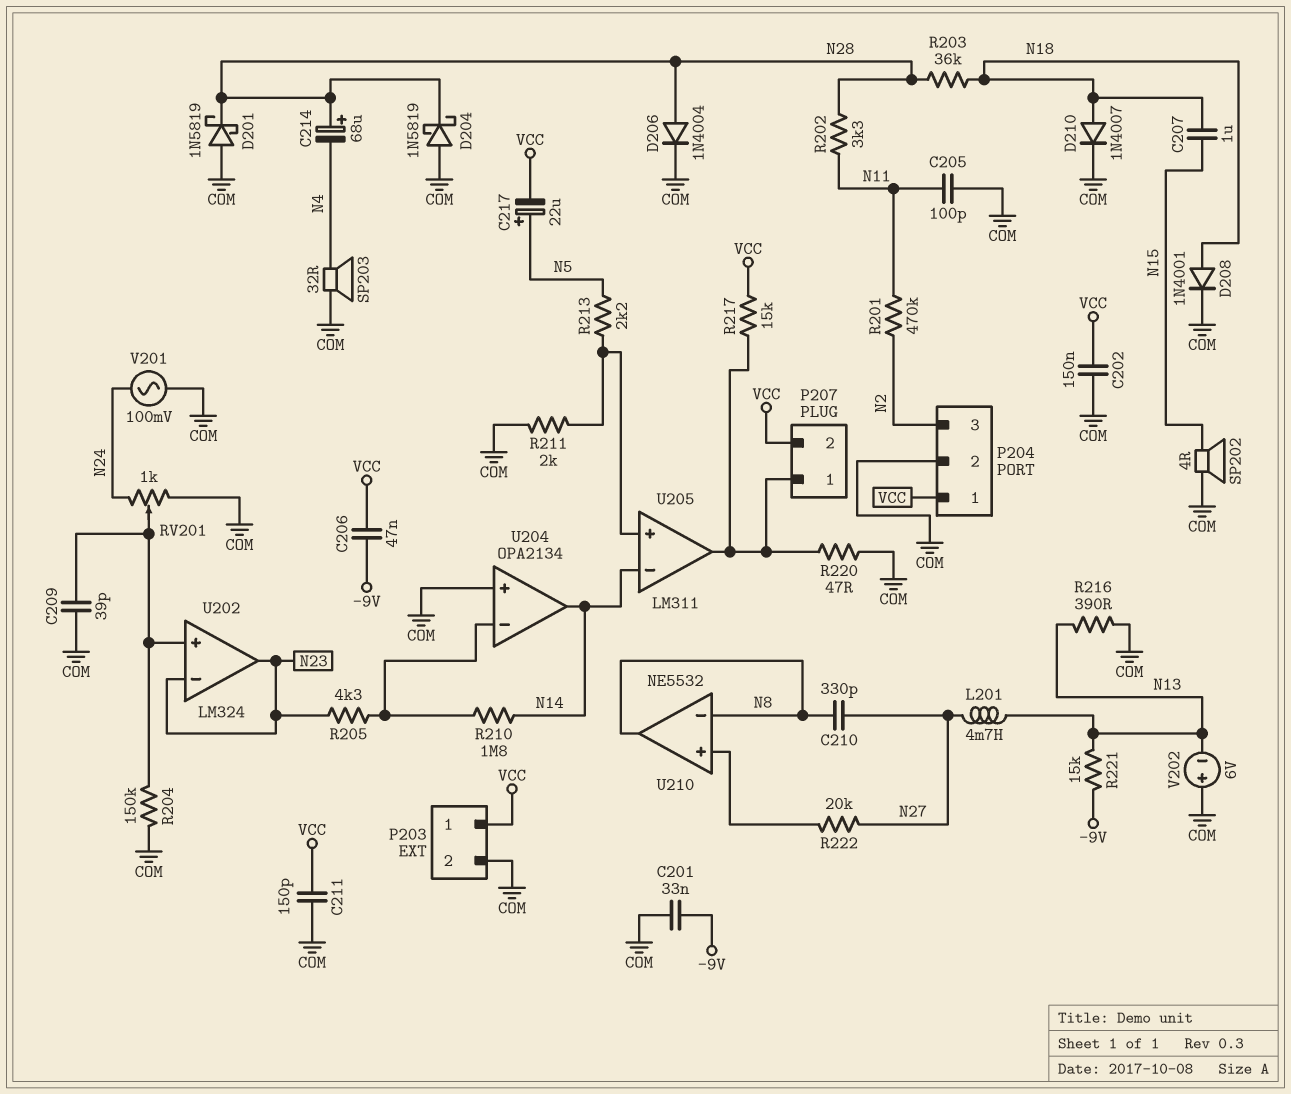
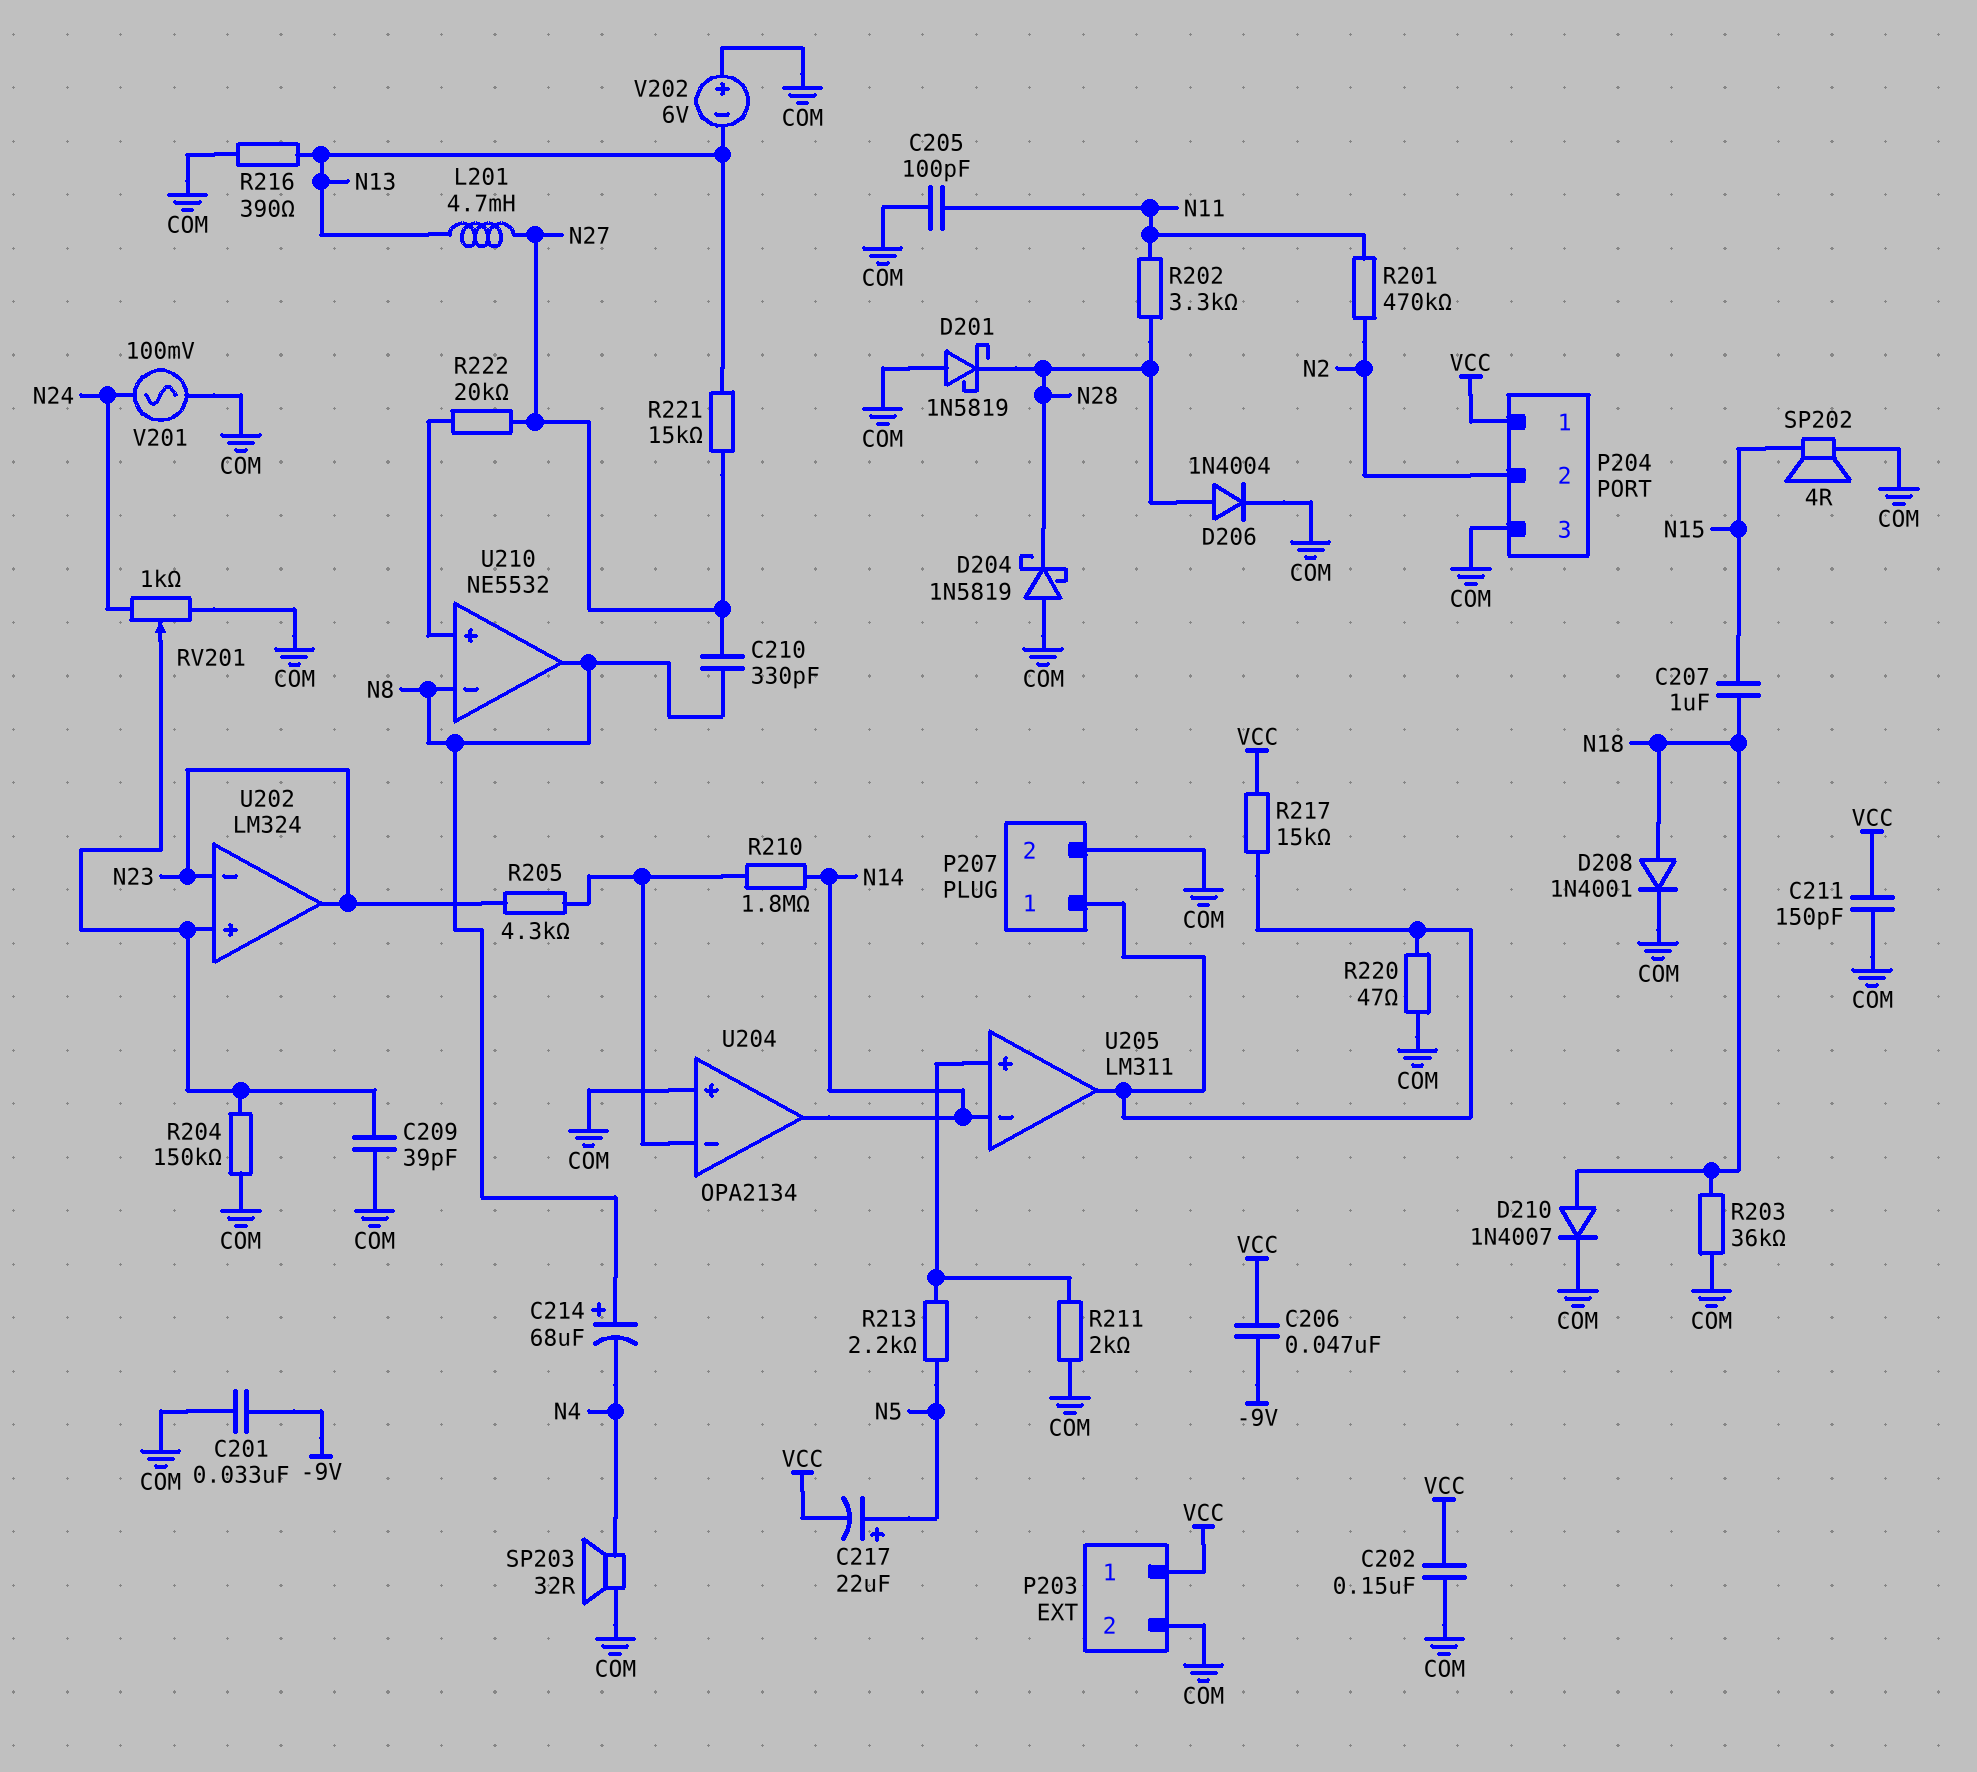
C214: 68uF (plus N28, minus N4) -> 68uF (plus N8, minus N4)
P204 pin 2: COM -> N2
P204 pin 3: N2 -> COM
P207 pin 2: VCC -> COM
R203: 36k (N18, N28) -> 36k (COM, N18)
R221: 15k (-9V, N13) -> 15k (N13, N27)

